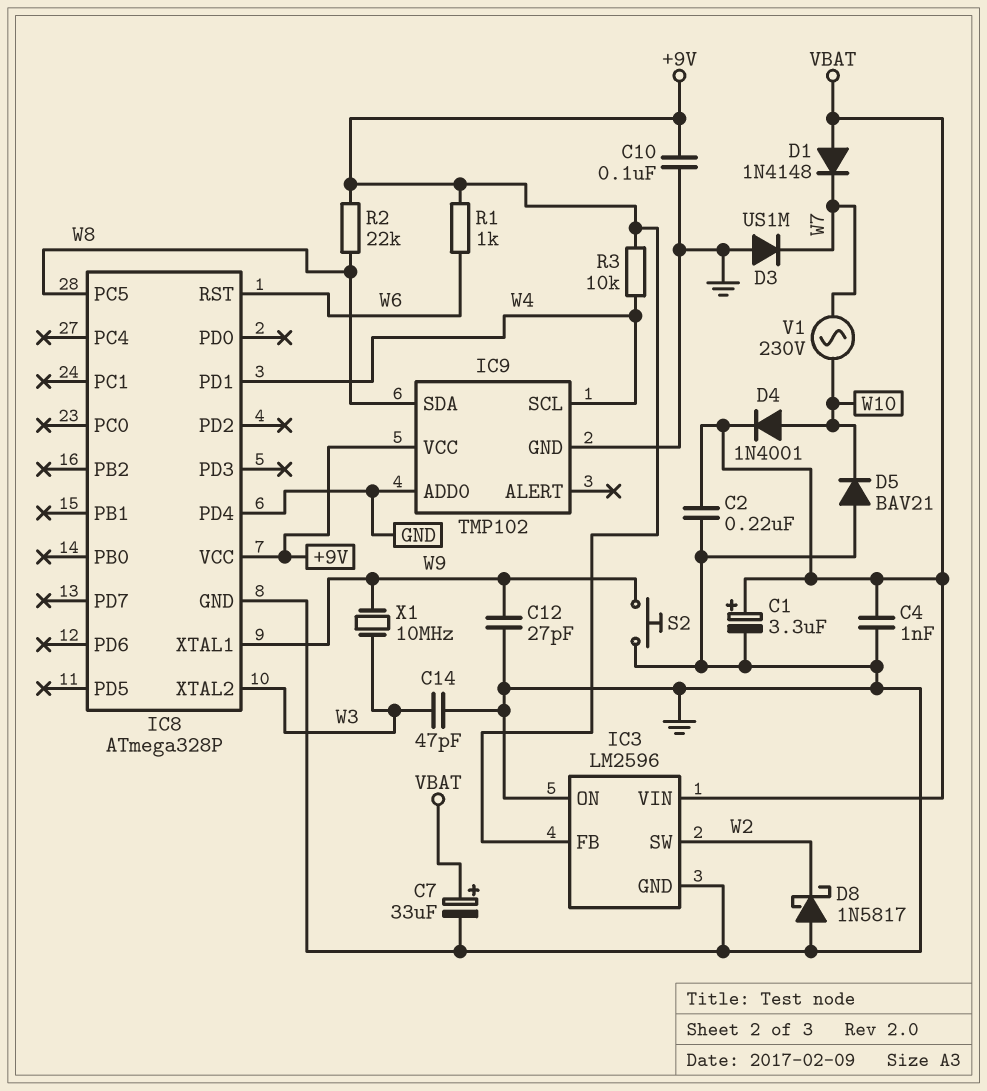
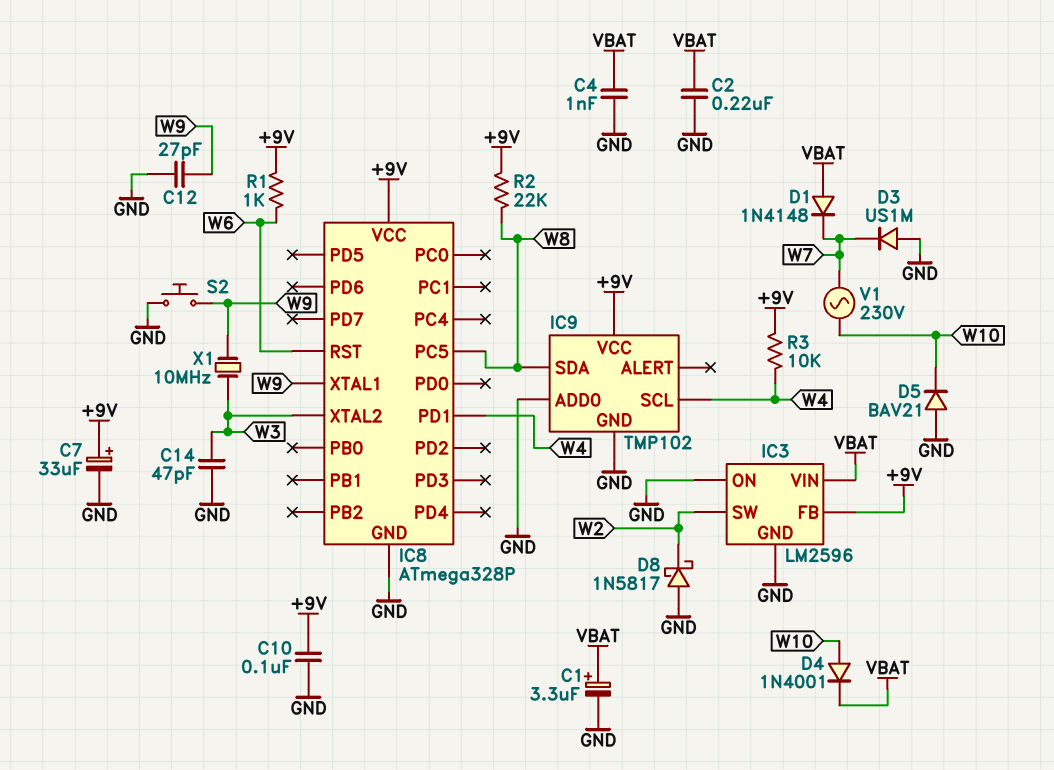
C7: 33uF (plus VBAT, minus GND) -> 33uF (plus +9V, minus GND)
IC8 pin PD4: GND -> none

